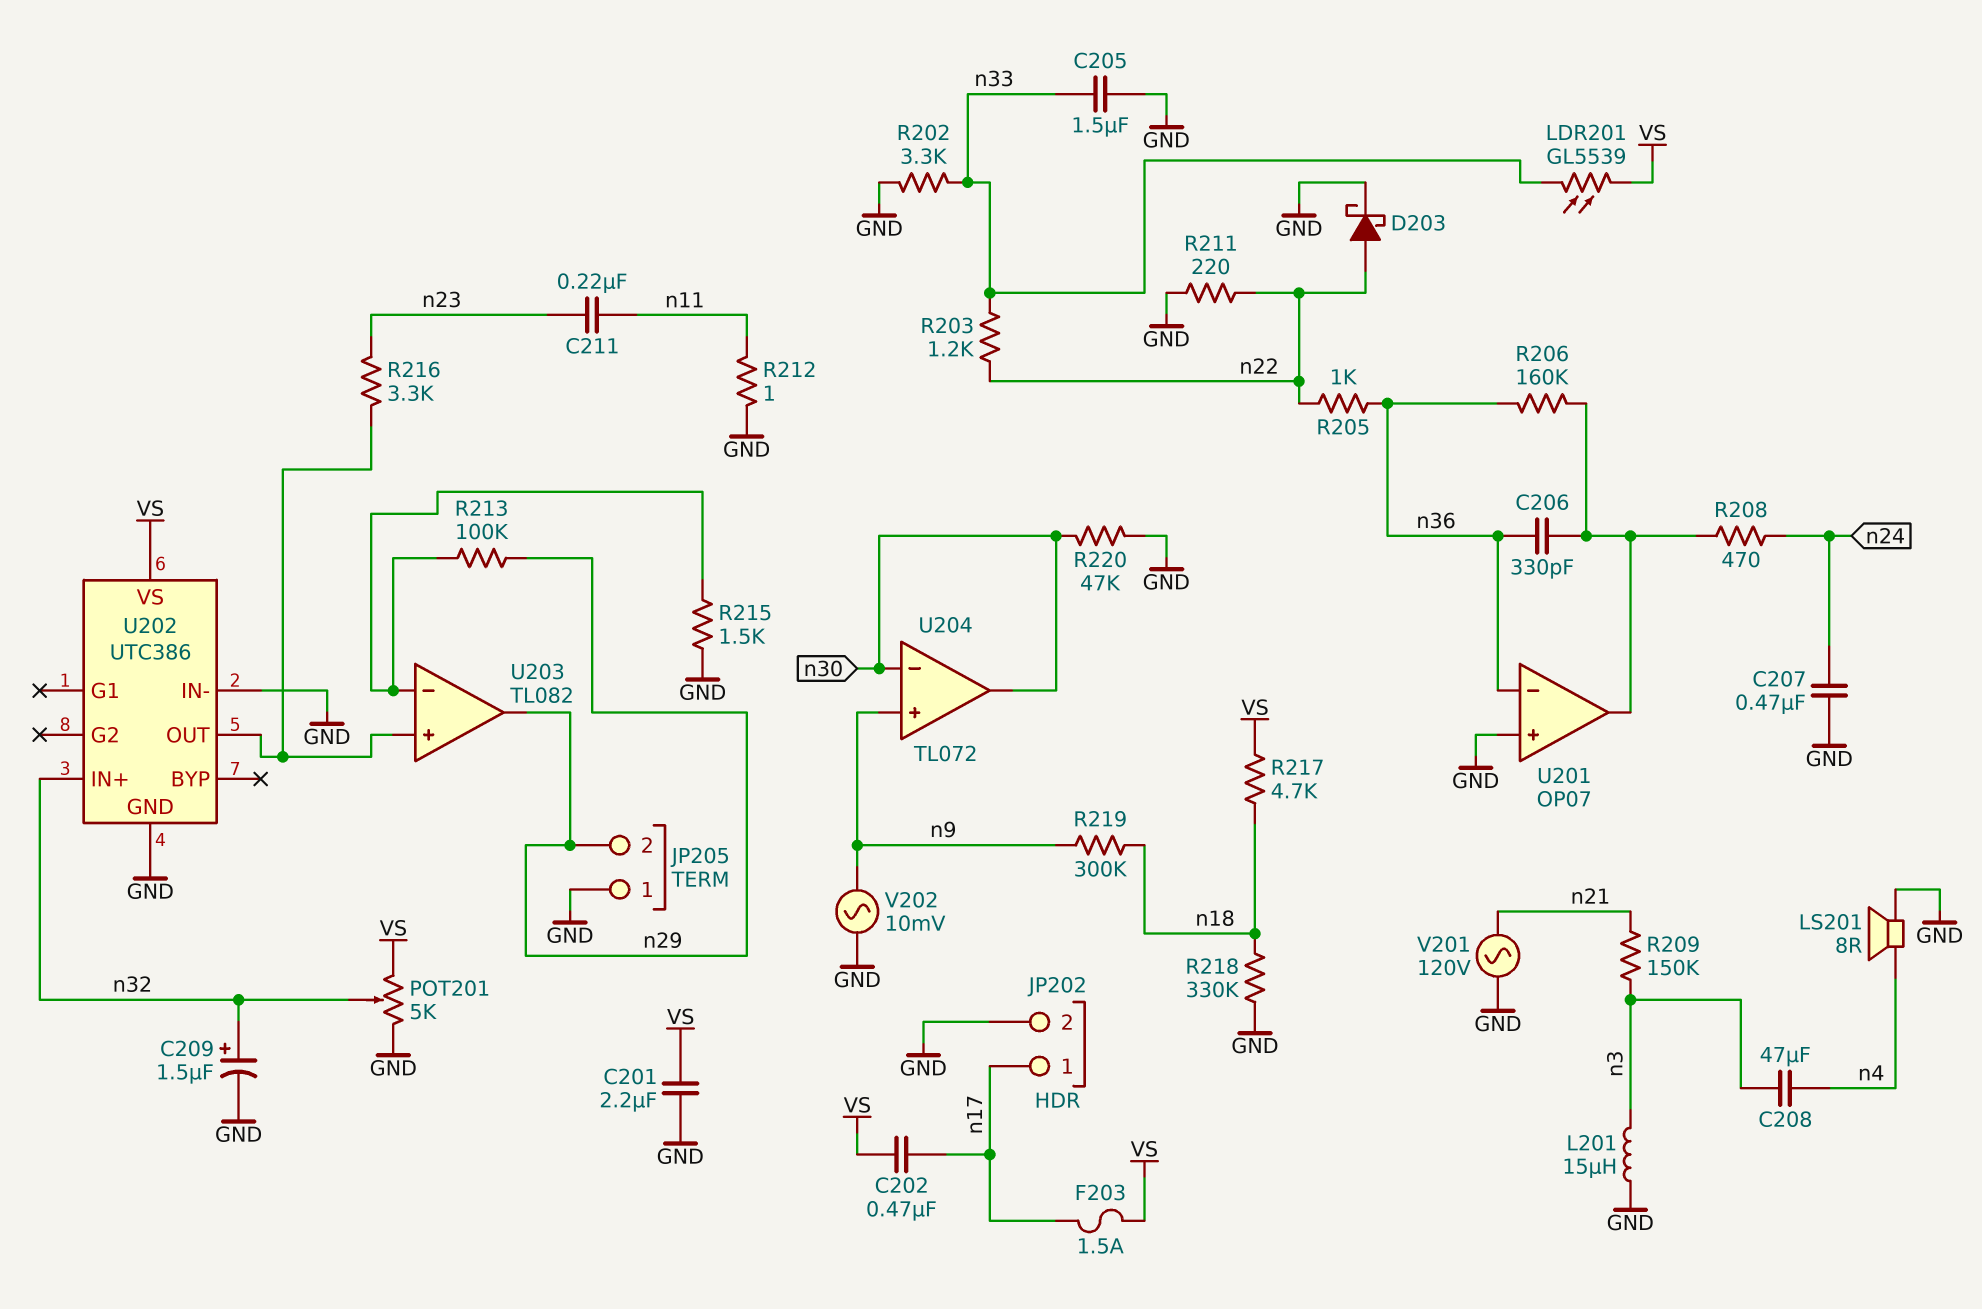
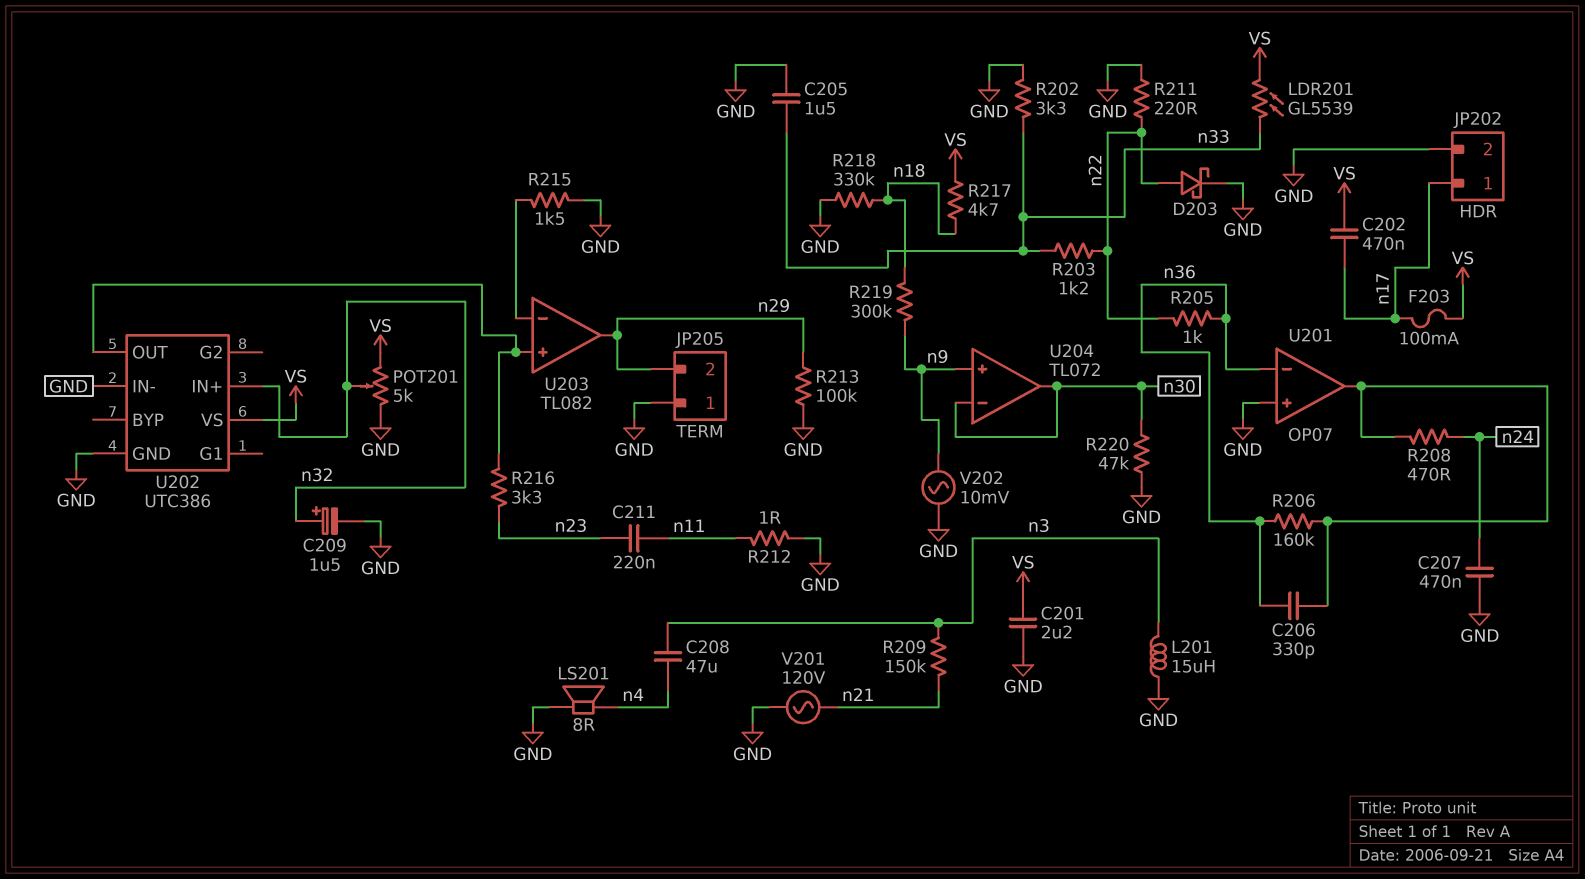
F203: 1.5A (VS, n17) -> 100mA (VS, n17)
R213: 100k (U203/in-, n29) -> 100k (GND, n29)

